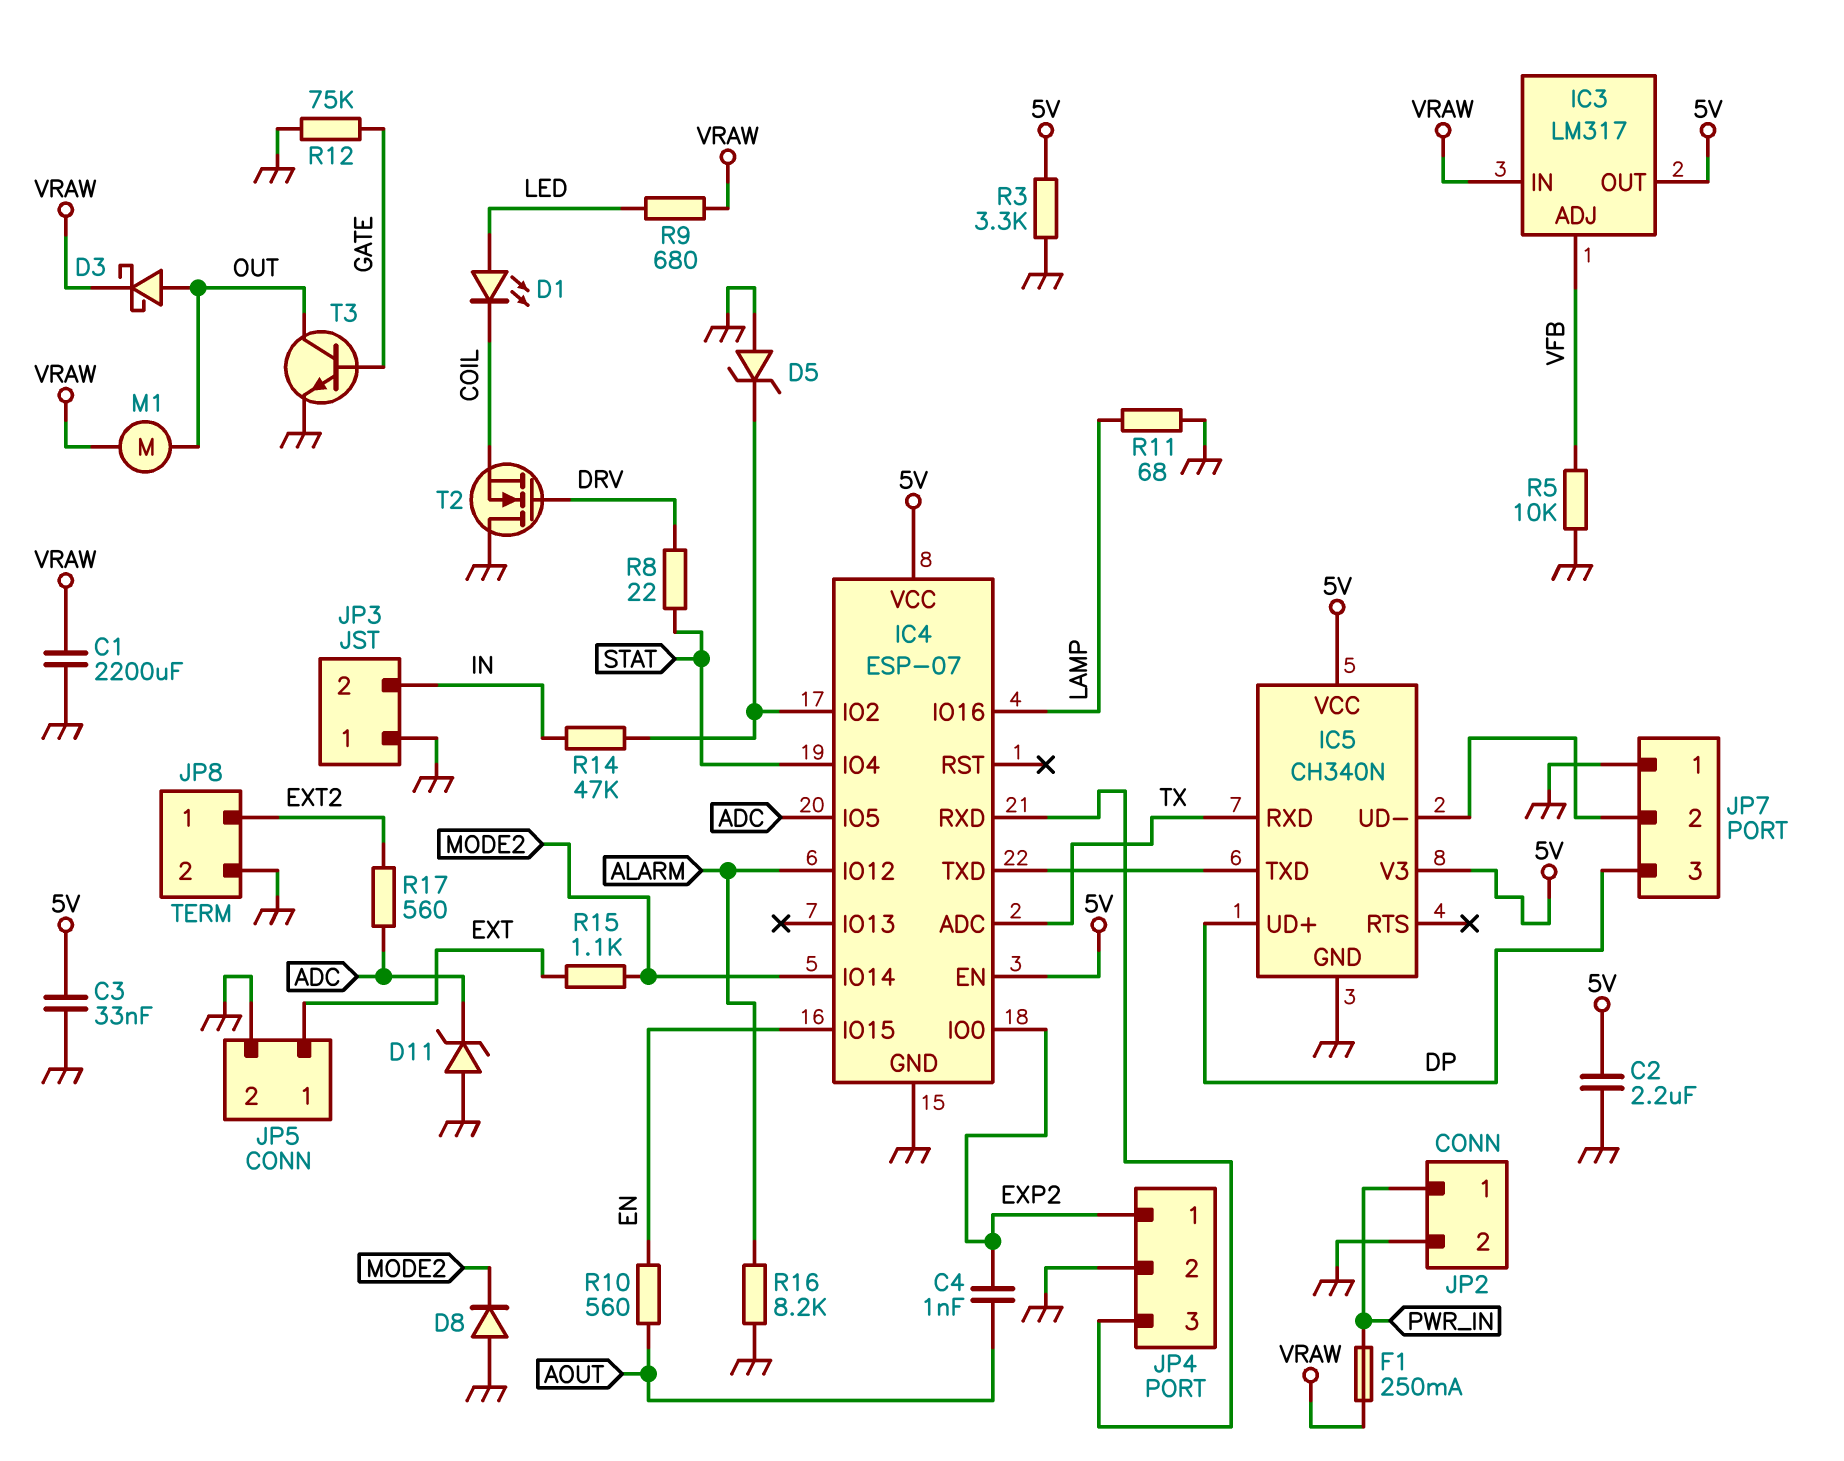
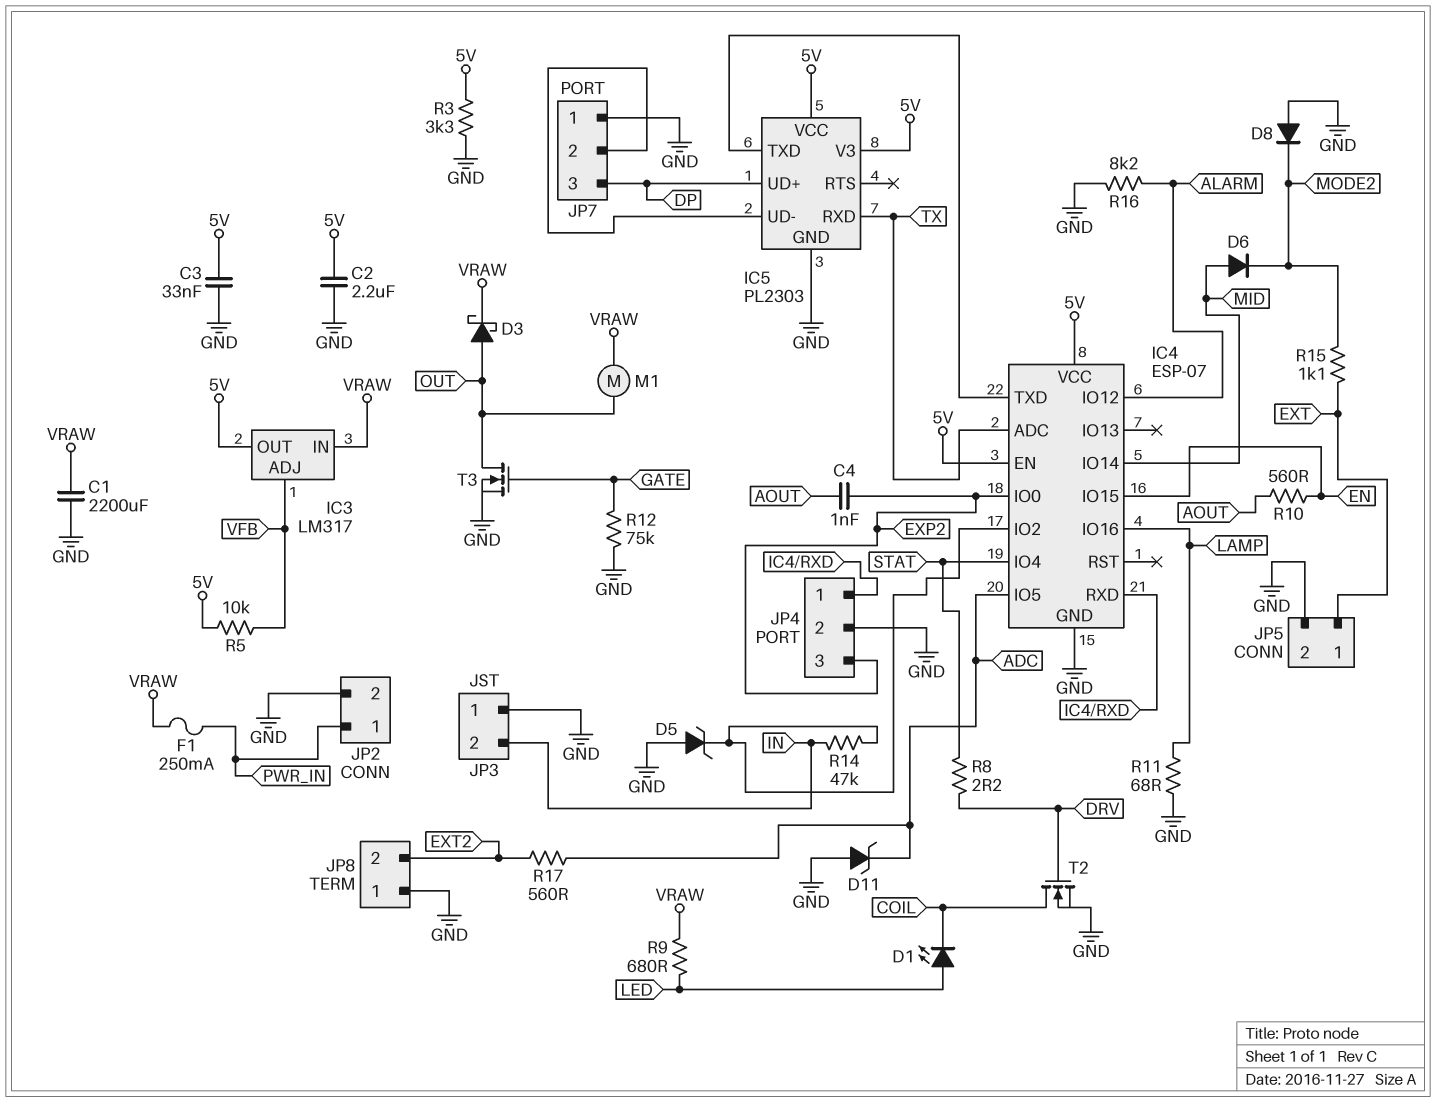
D6: none -> diode (A MID, K MODE2)
IC4 pin IO14: MODE2 -> MID
IC5: CH340N -> PL2303
JP4 pin 1: EXP2 -> IC4/RXD
JP4 pin 3: IC4/RXD -> EXP2
JP8 pin 1: EXT2 -> GND
JP8 pin 2: GND -> EXT2
R5: 10k (GND, VFB) -> 10k (5V, VFB)
R8: 22 (DRV, STAT) -> 2.2 (DRV, STAT)
T2: NMOS (G DRV, D GND, S COIL) -> NMOS (G DRV, D COIL, S GND)
T3: NPN (B GATE, C OUT, E GND) -> NMOS (G GATE, D OUT, S GND)

